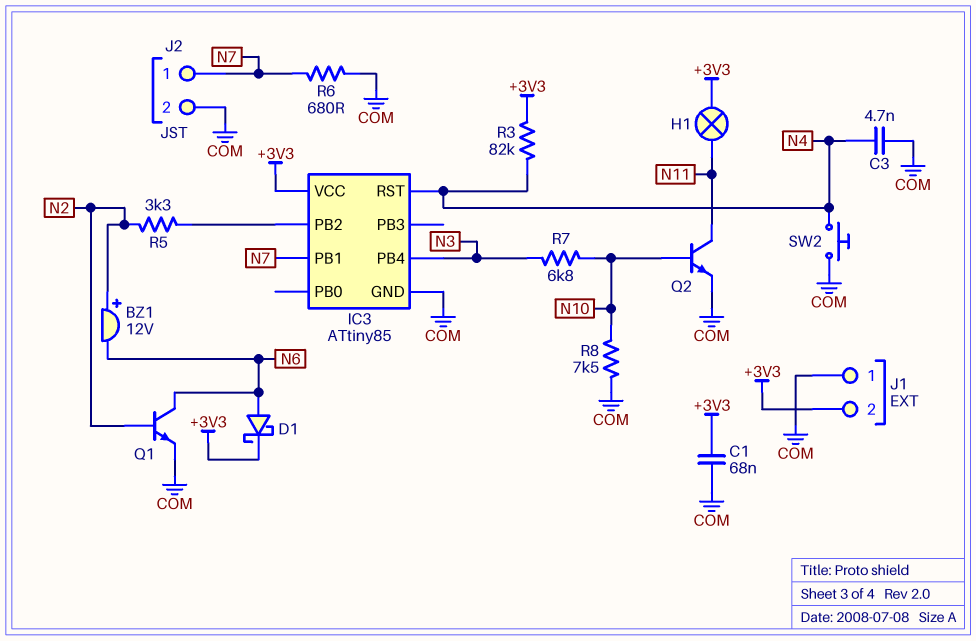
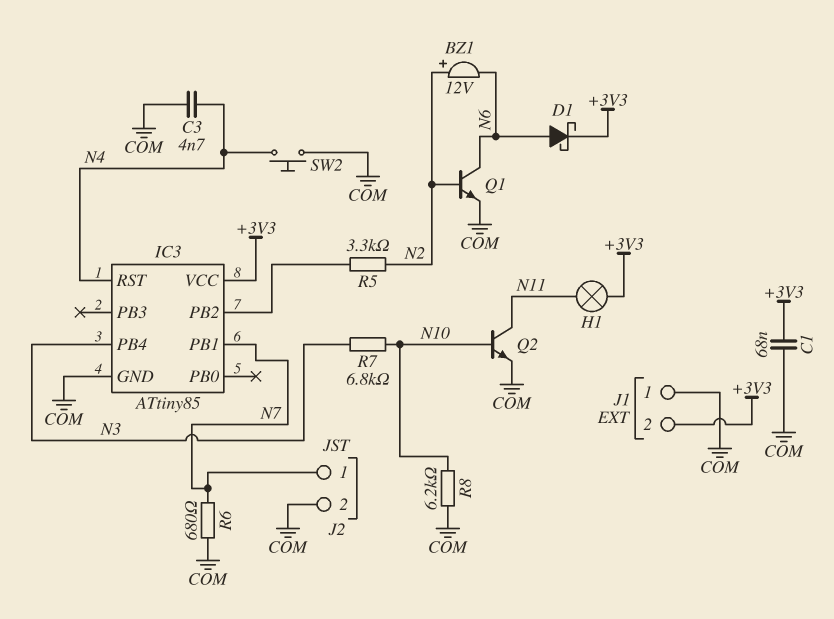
R3: 82k (+3V3, N4) -> none
R8: 7.5k (COM, N10) -> 6.2k (COM, N10)

